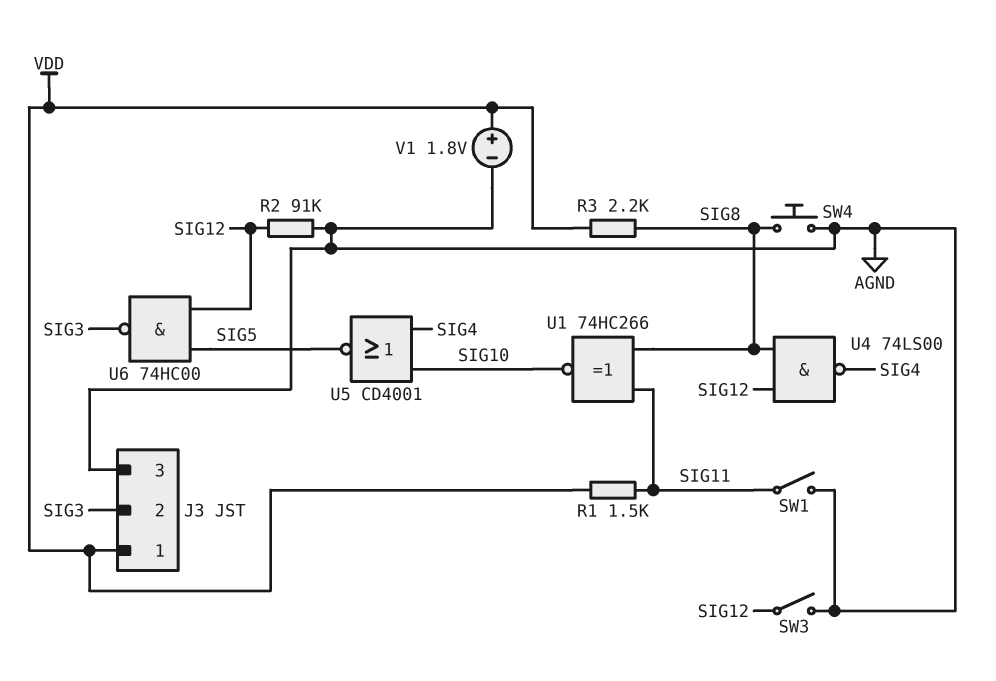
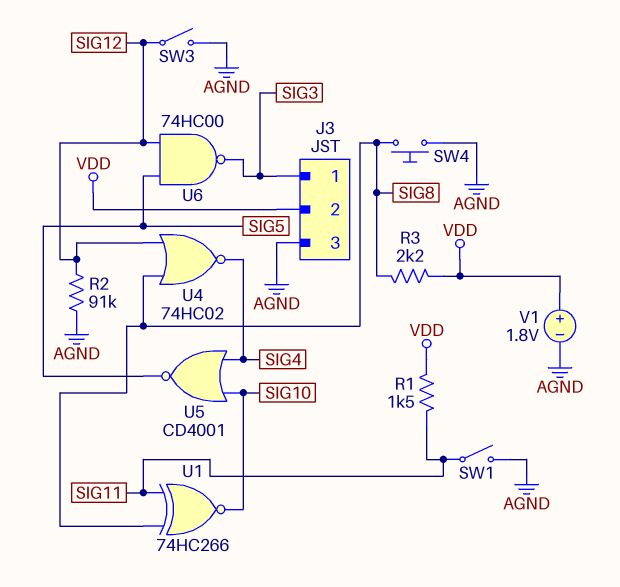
J3 pin 1: VDD -> SIG3
J3 pin 2: SIG3 -> VDD
U4: NAND 74LS00 (in SIG8, in SIG12, out SIG4) -> NOR 74HC02 (in SIG8, in SIG12, out SIG4)

